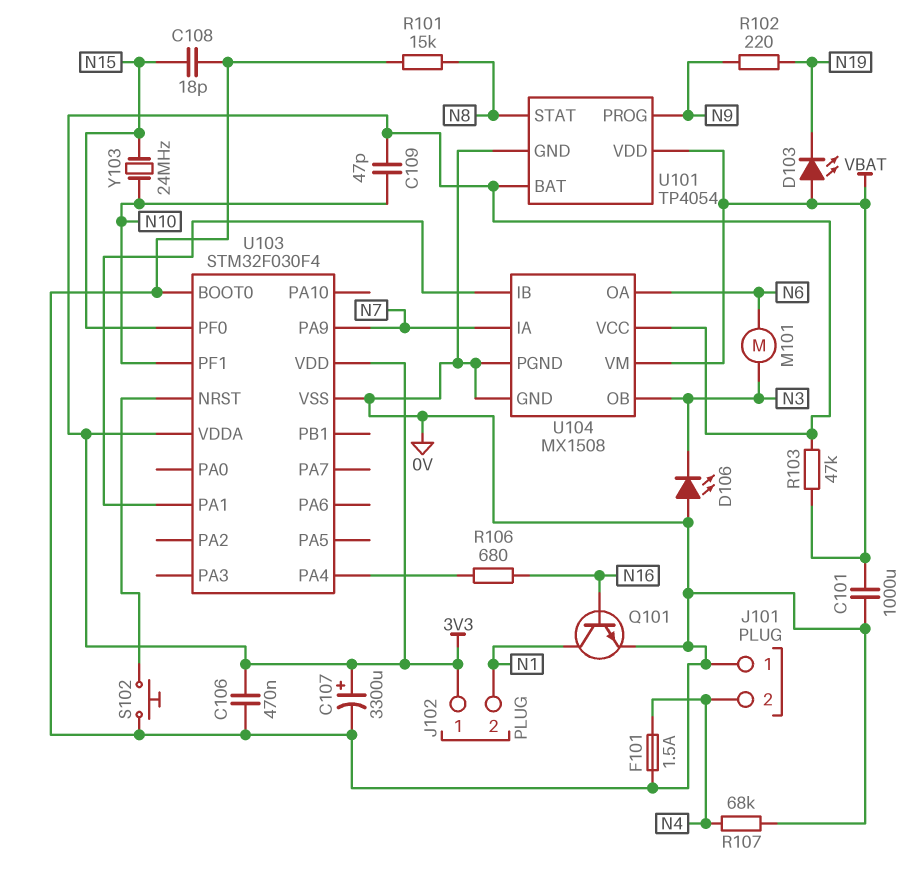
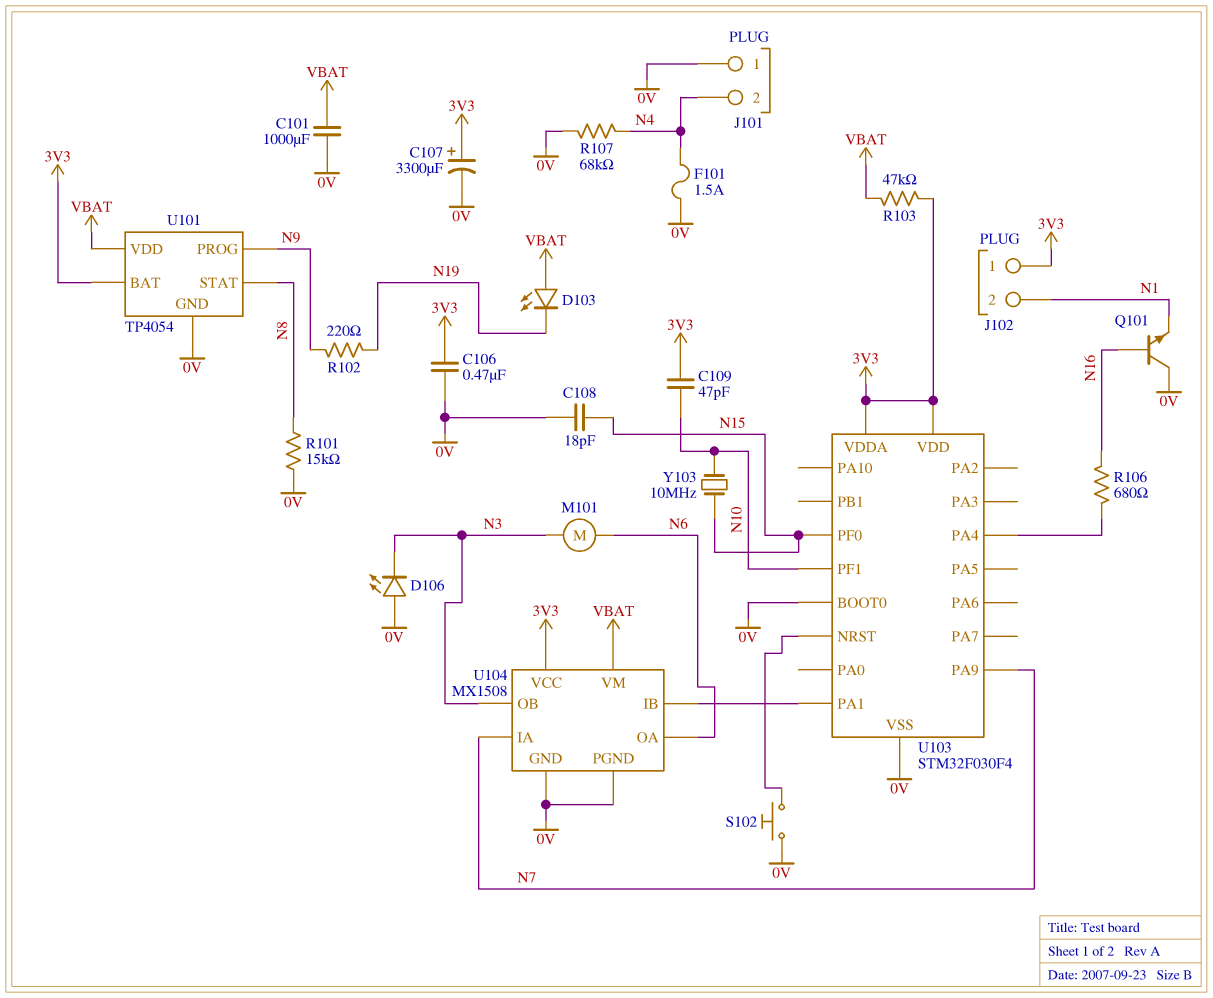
Q101: NPN (B N16, C N1, E 0V) -> NPN (B N16, C 0V, E N1)
Y103: 24MHz (N10, N15) -> 10MHz (N10, N15)

